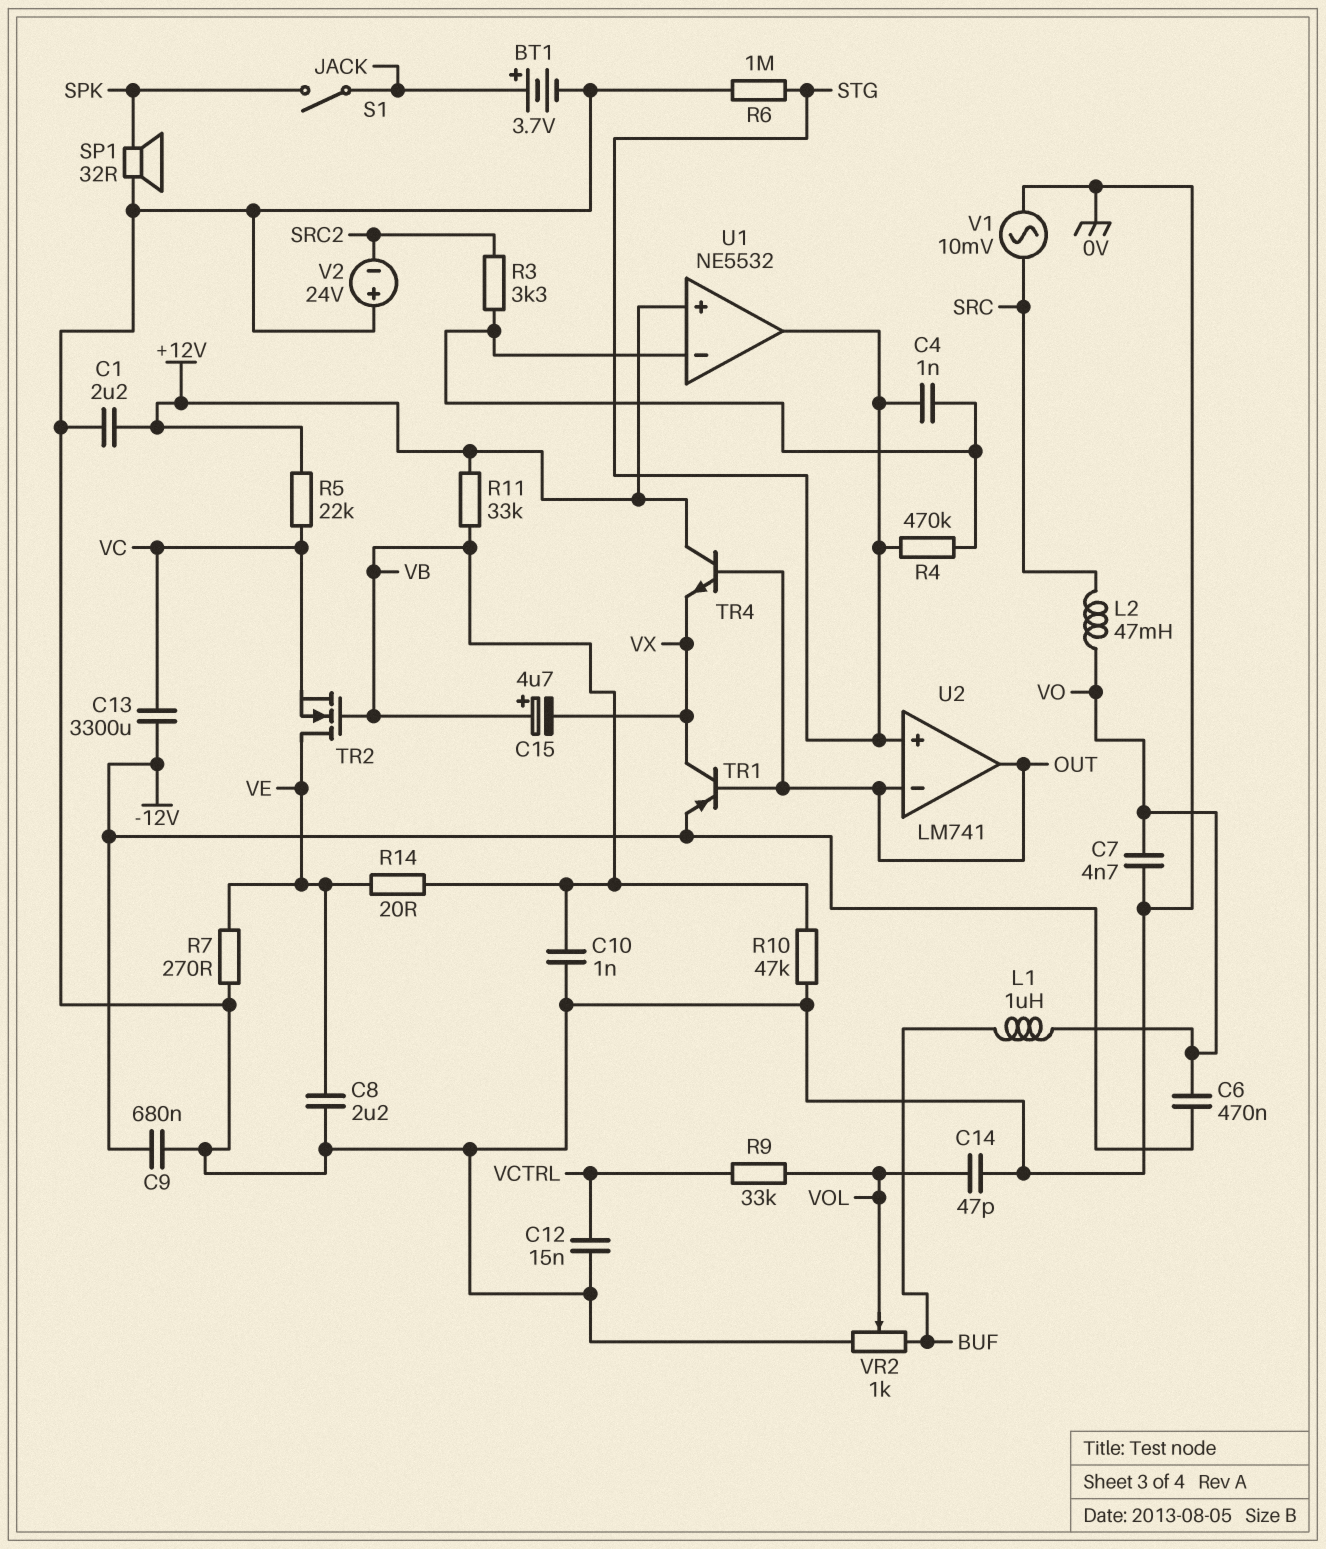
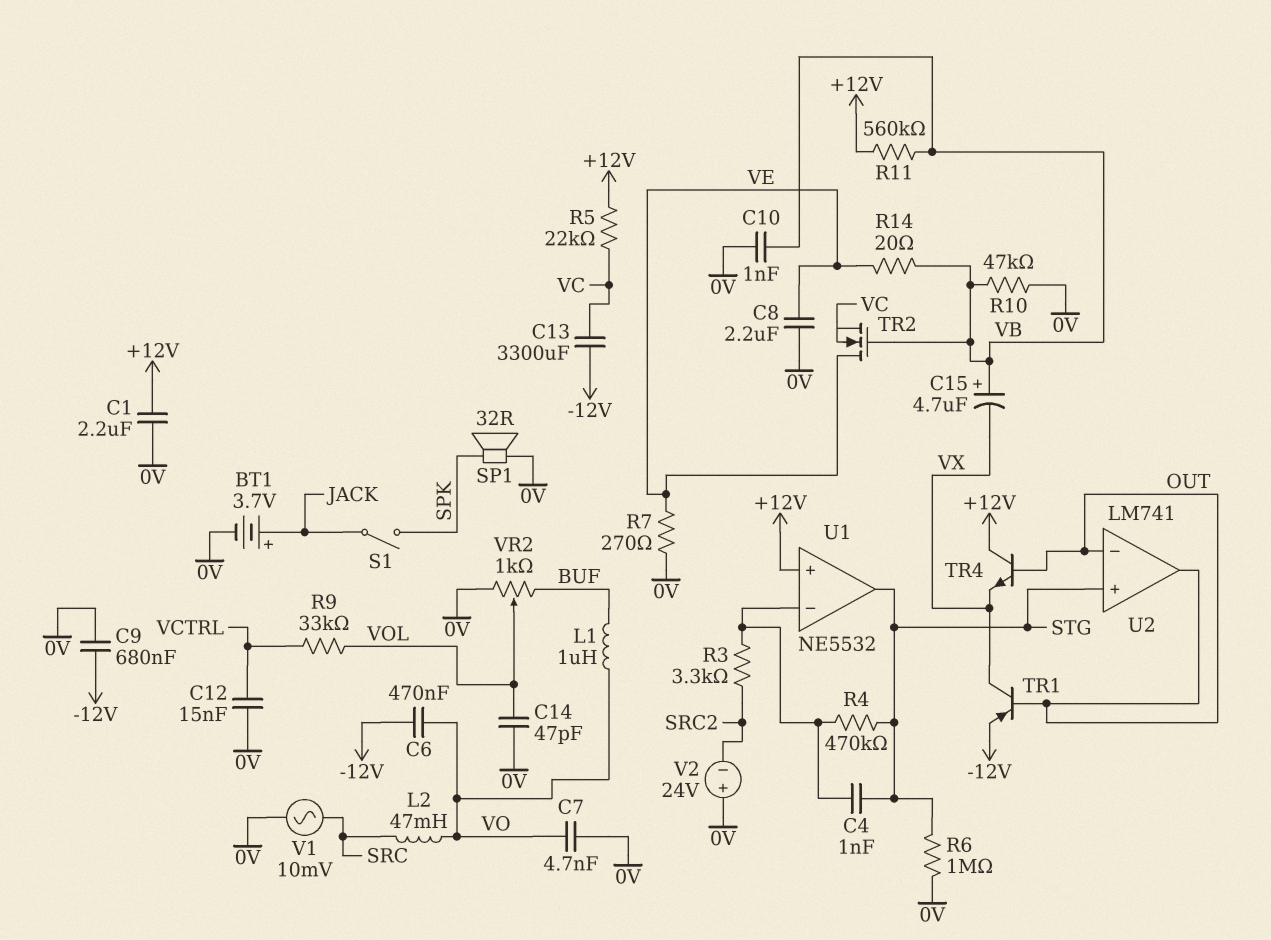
R11: 33k (+12V, VB) -> 560k (+12V, VB)

